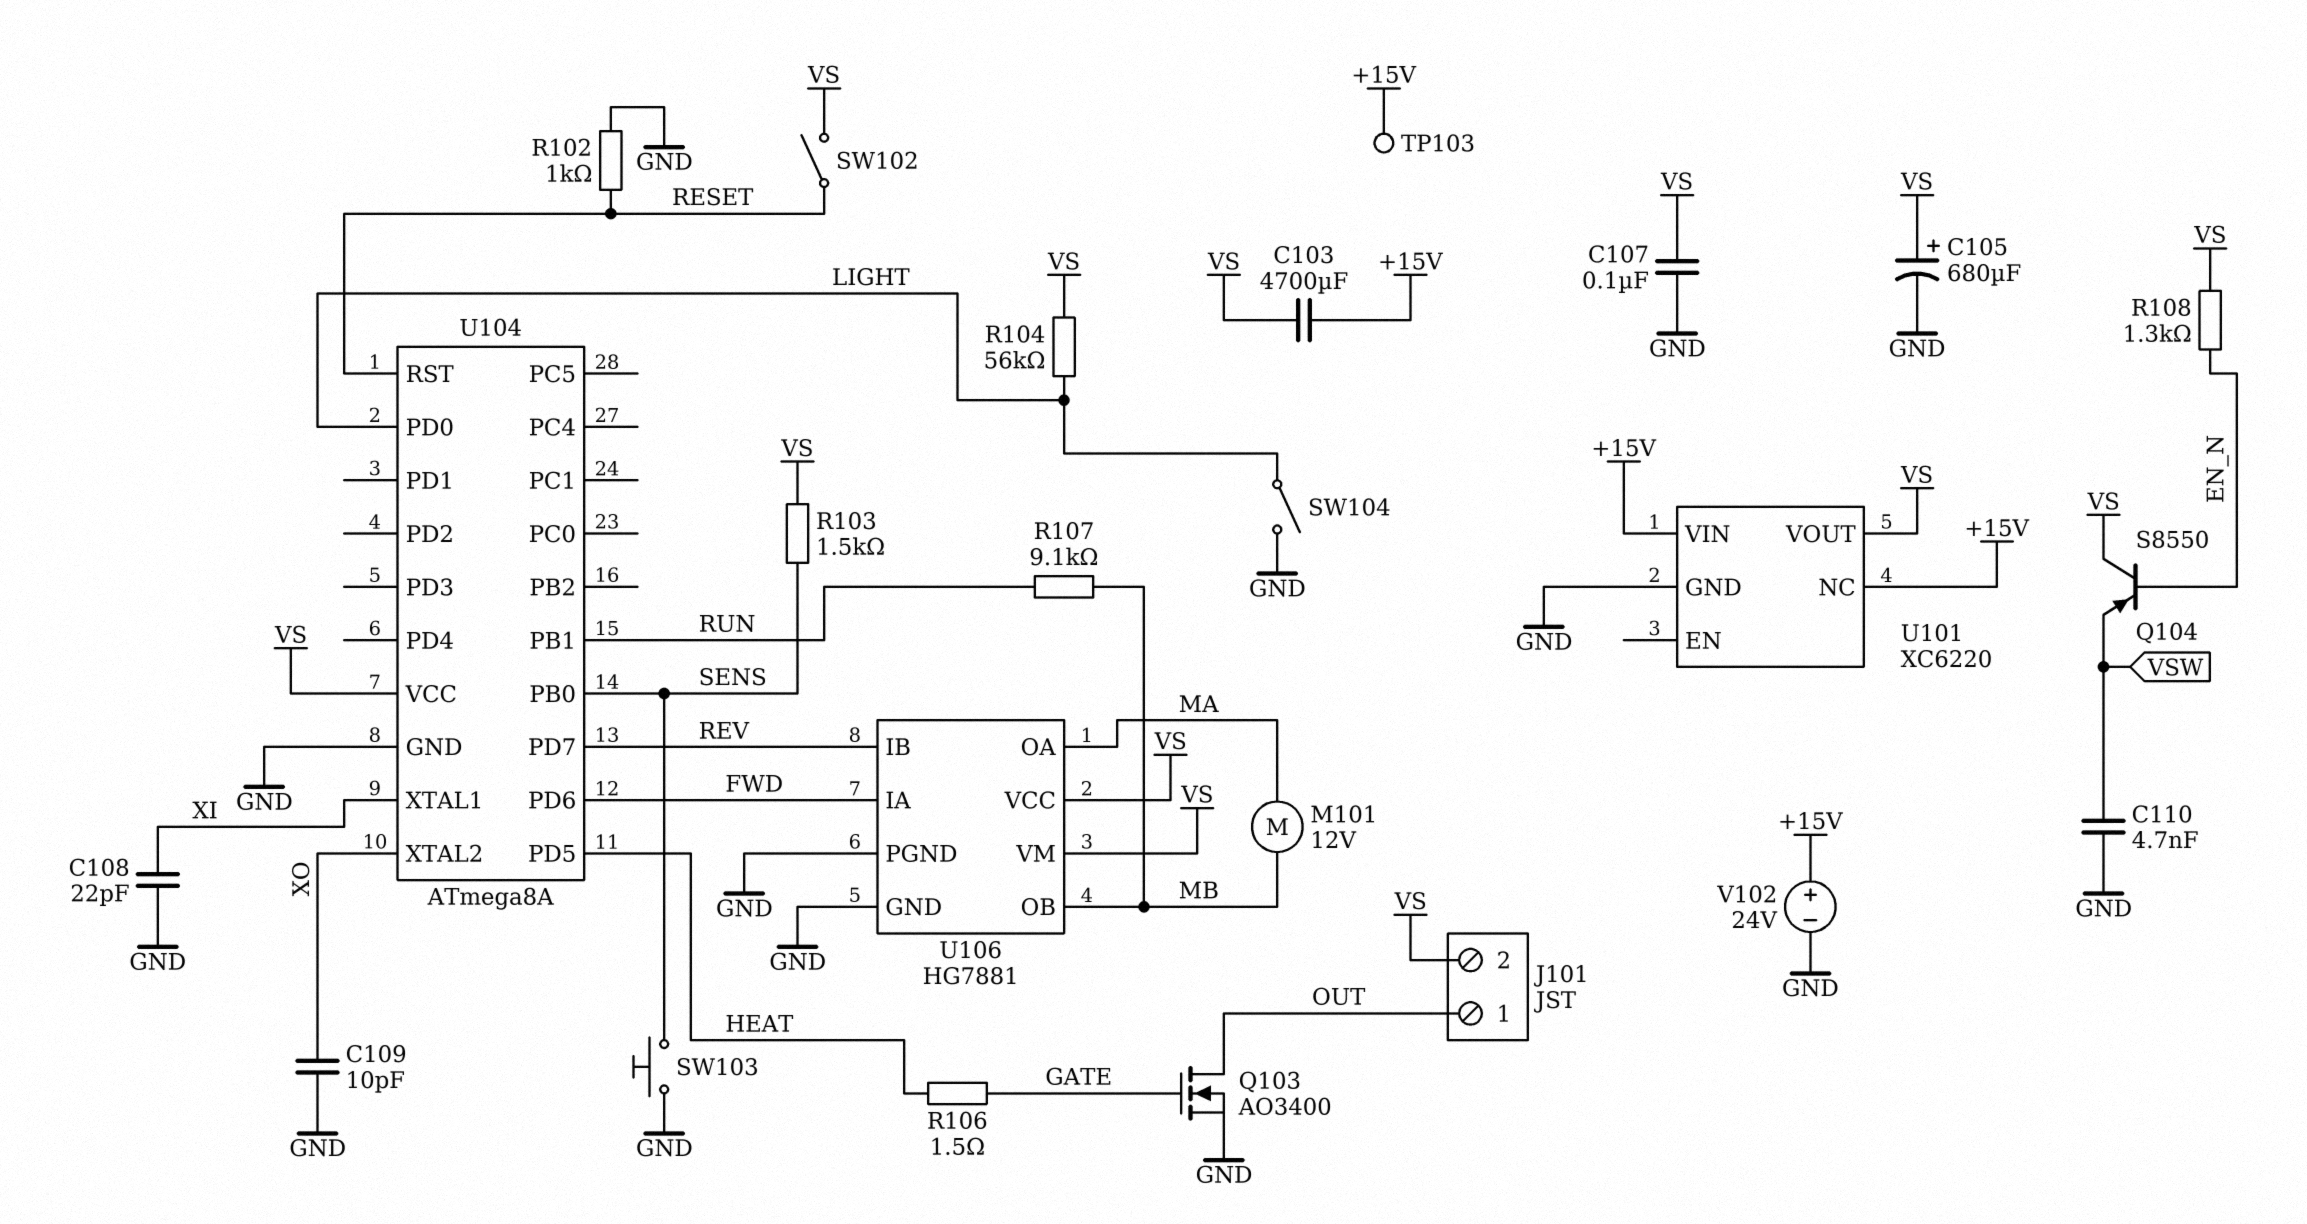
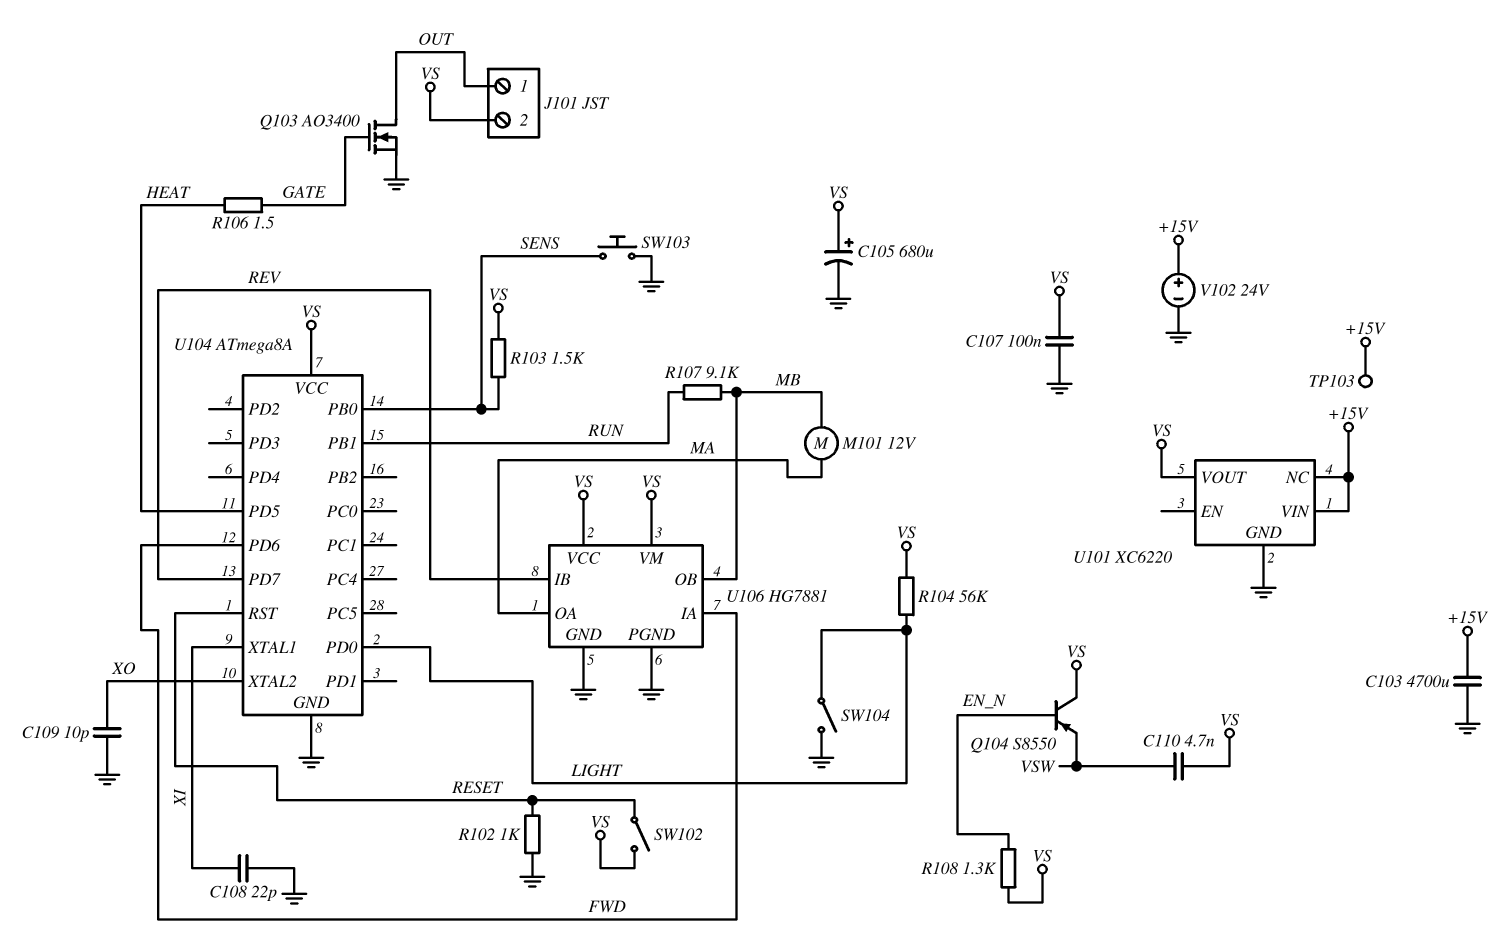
C103: 4700uF (+15V, VS) -> 4700uF (+15V, GND)
C110: 4.7nF (GND, VSW) -> 4.7nF (VS, VSW)

